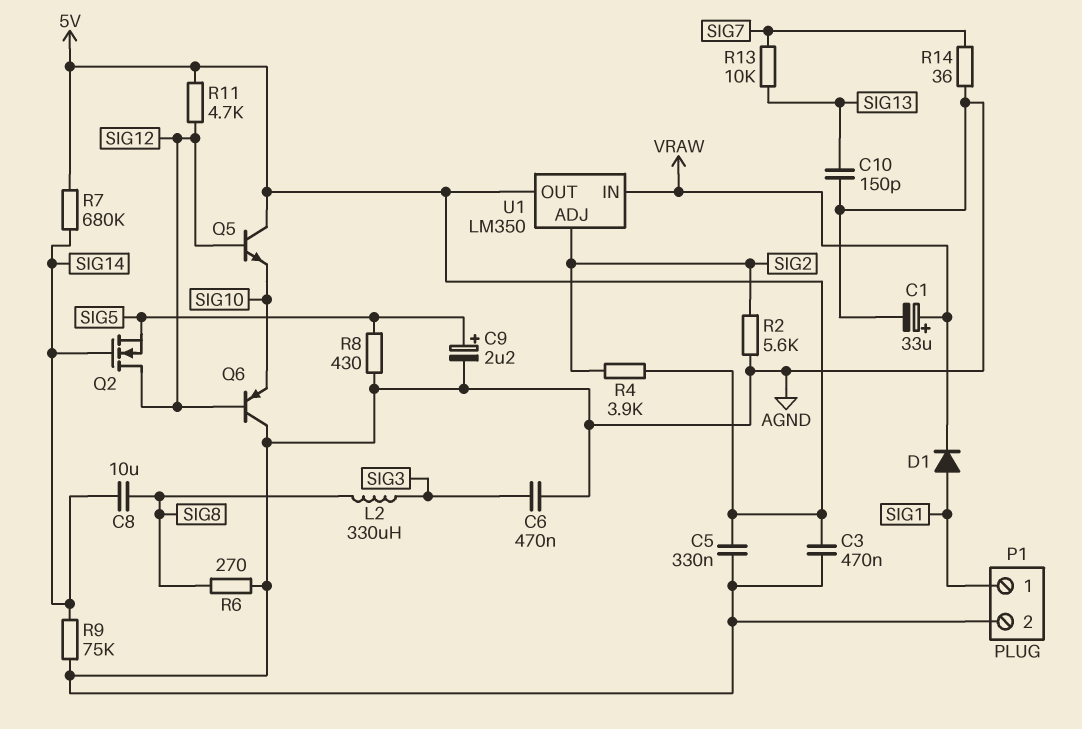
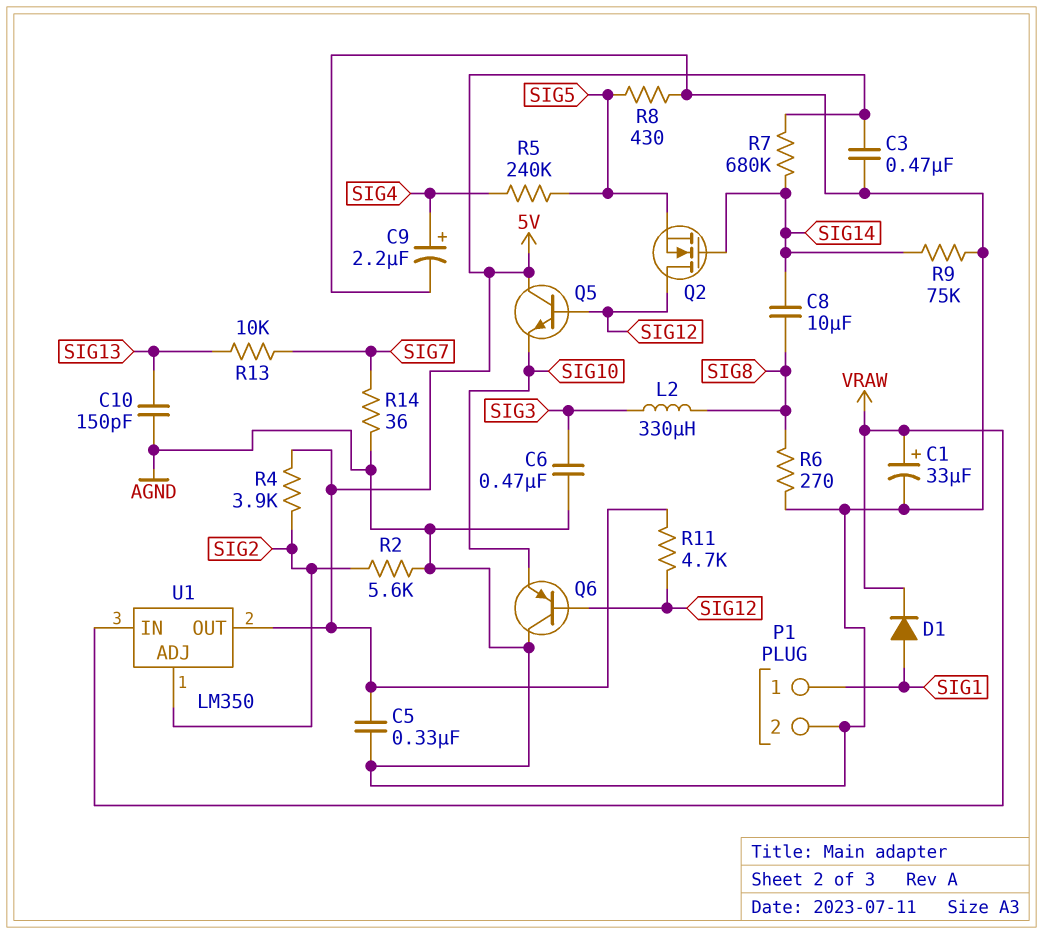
C9: 2.2uF (plus SIG5, minus AGND) -> 2.2uF (plus SIG4, minus AGND)
R5: none -> 240k (SIG4, SIG5)

